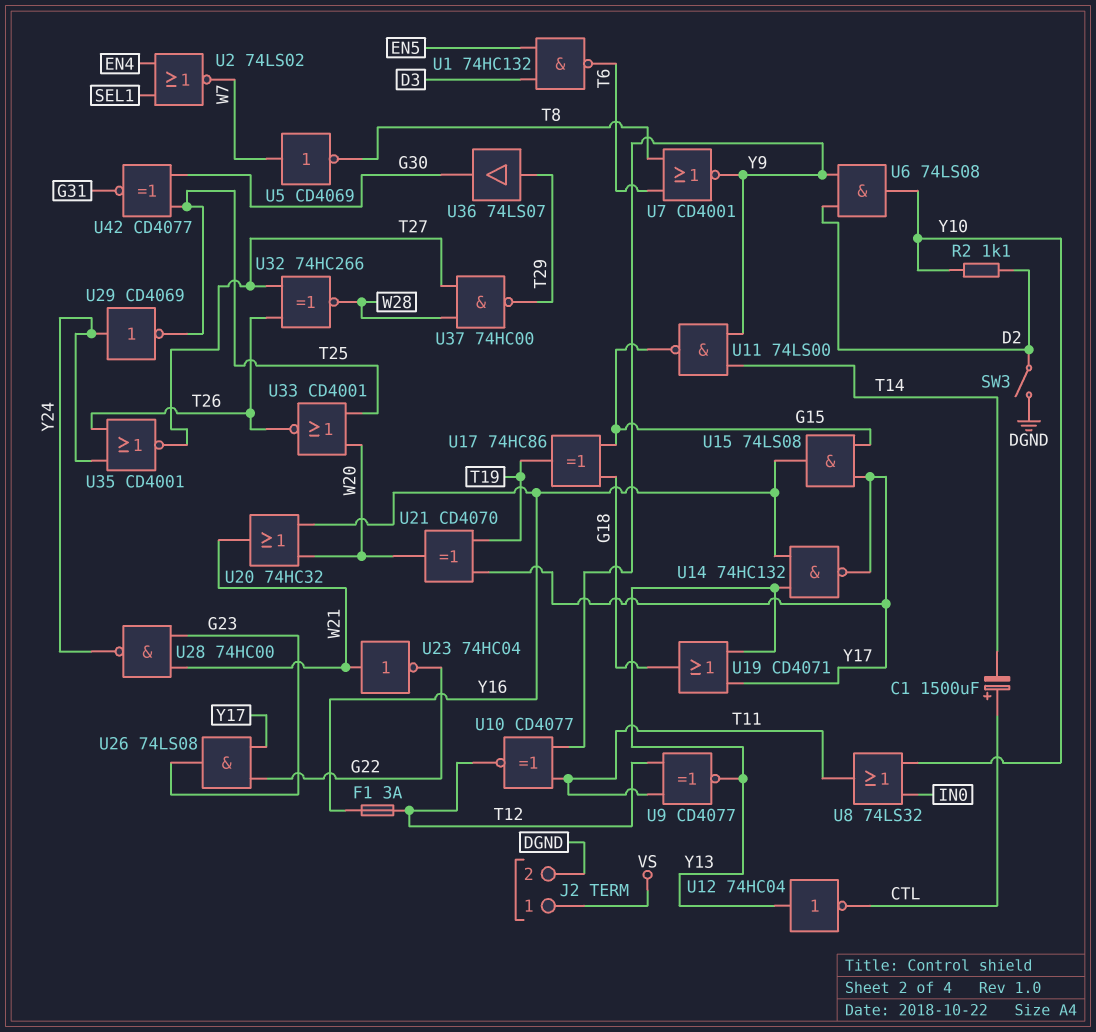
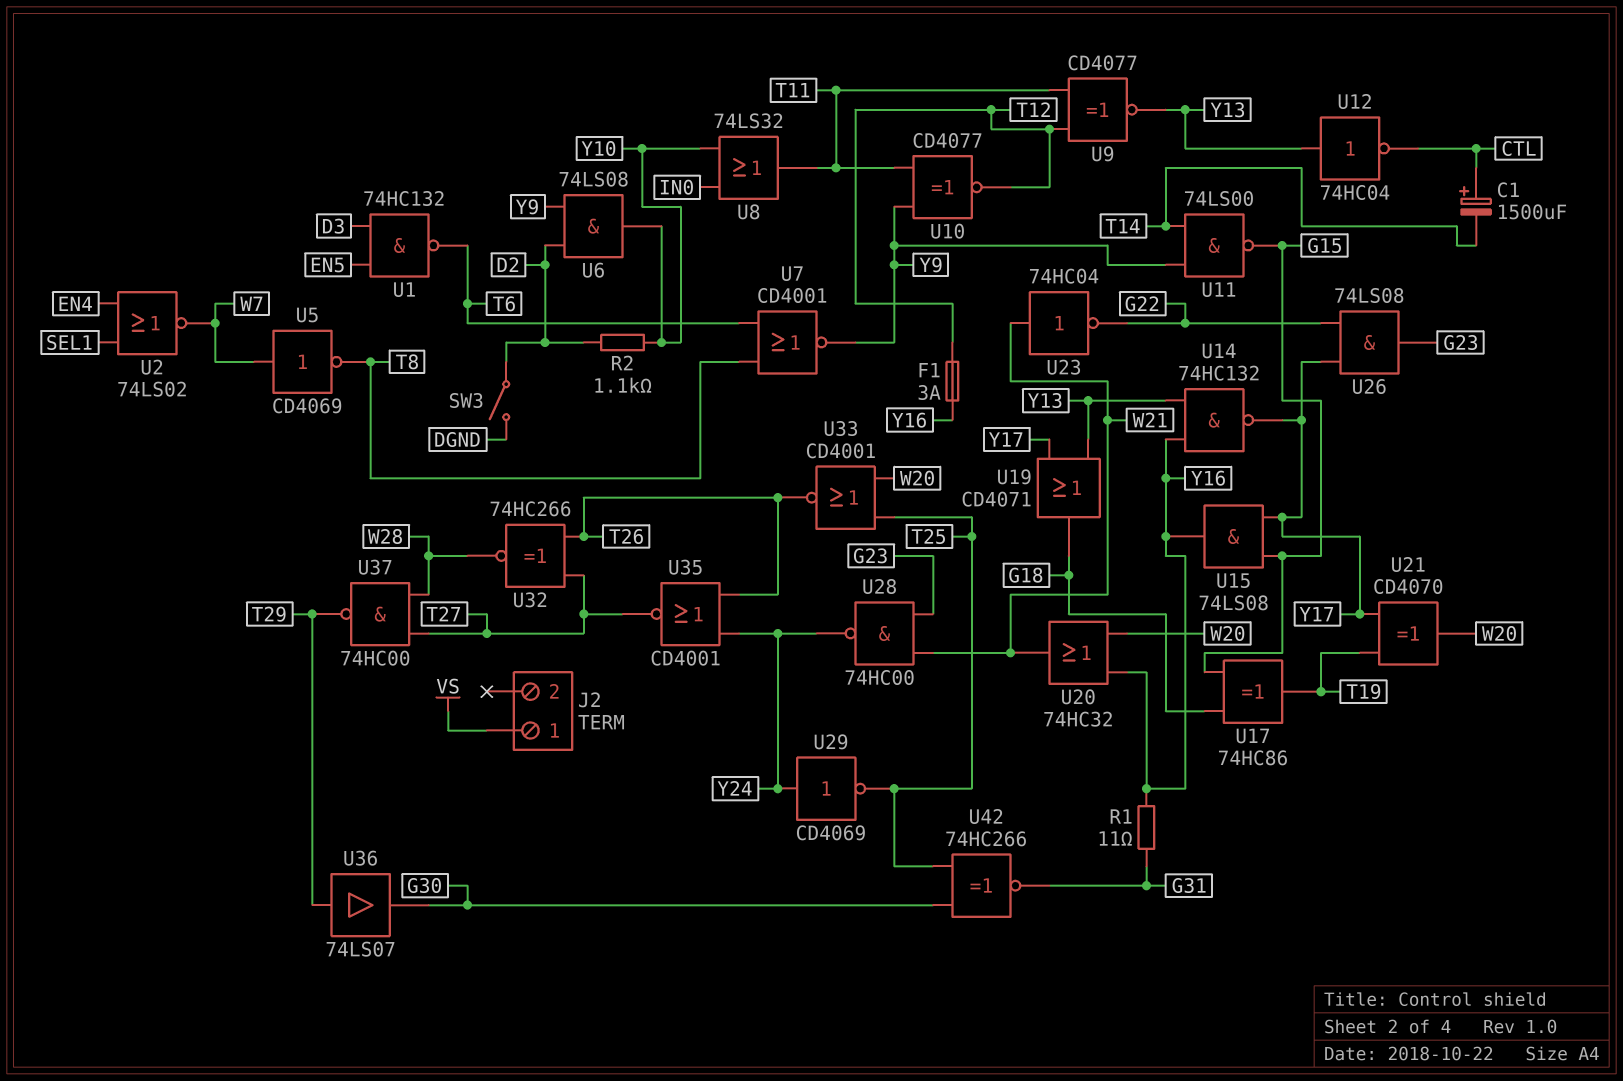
J2 pin 2: DGND -> none
R1: none -> 11 (G31, Y16)
U42: XNOR CD4077 (in G30, in T25, out G31) -> XNOR 74HC266 (in G30, in T25, out G31)

